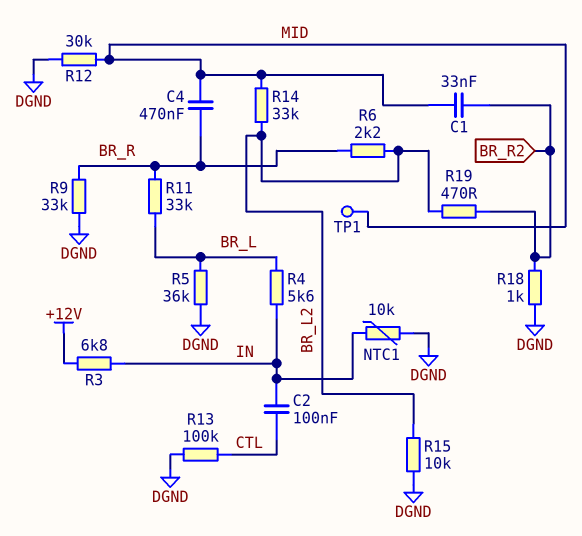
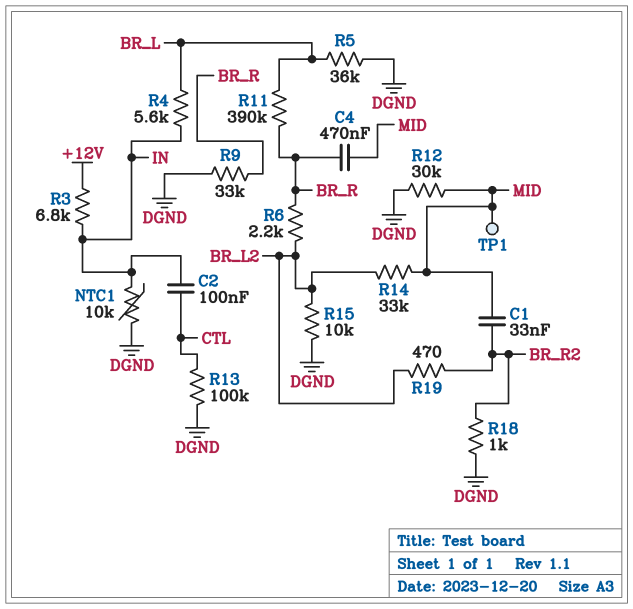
R11: 33k (BR_L, BR_R) -> 390k (BR_L, BR_R)

